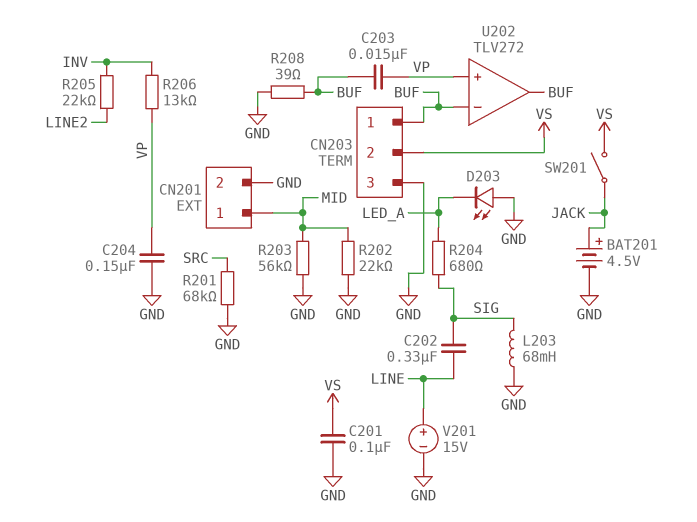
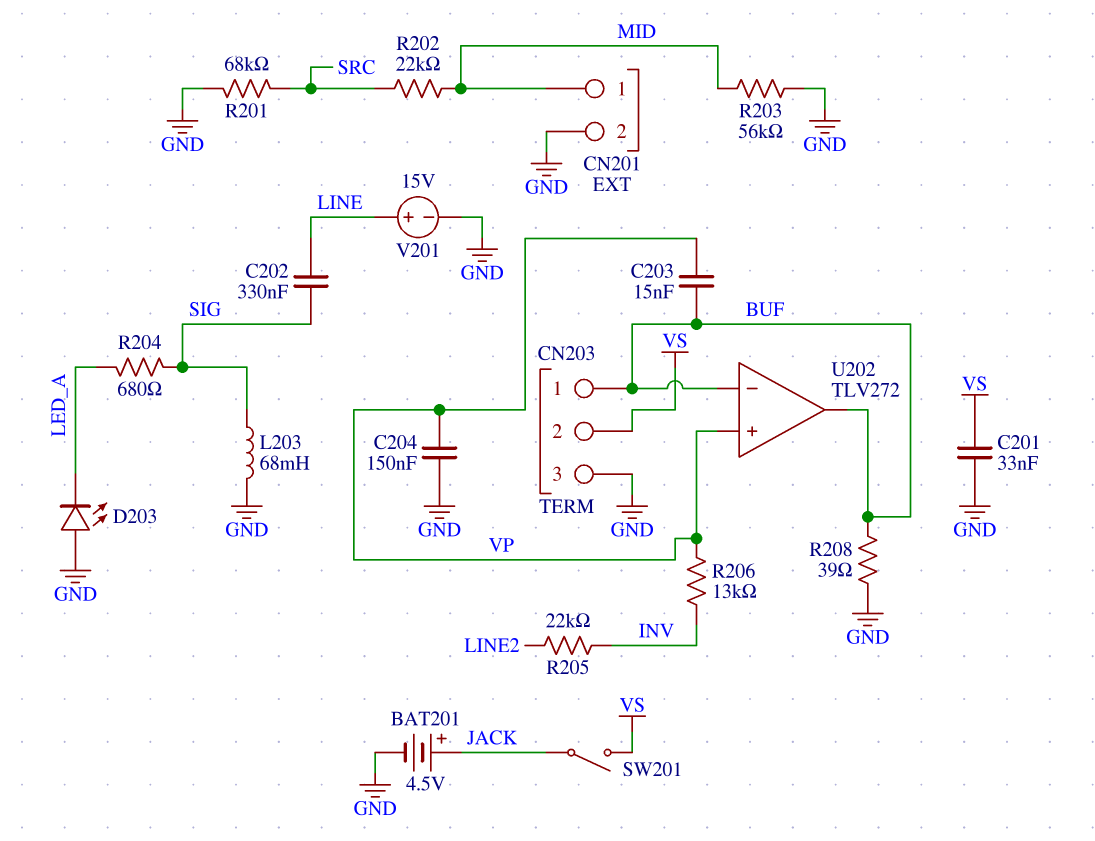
C201: 100nF (GND, VS) -> 33nF (GND, VS)
R202: 22k (GND, MID) -> 22k (MID, SRC)

